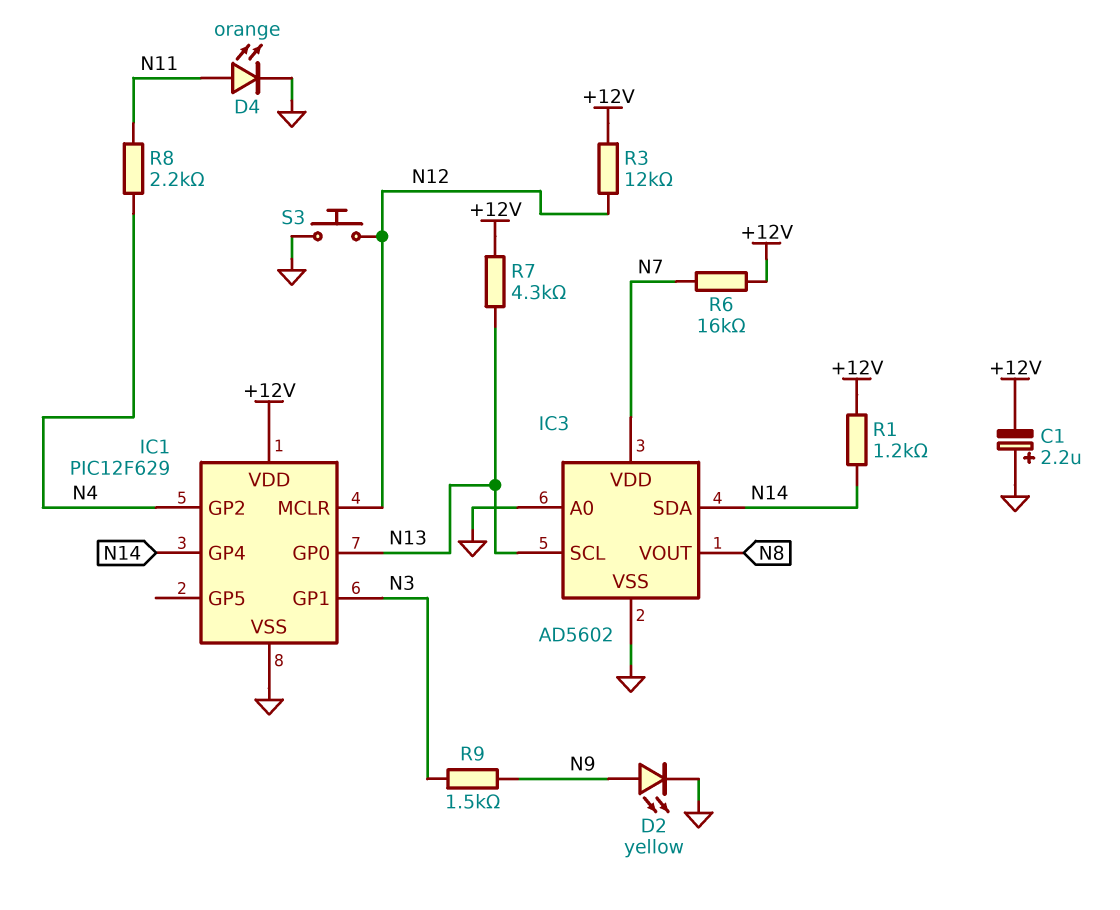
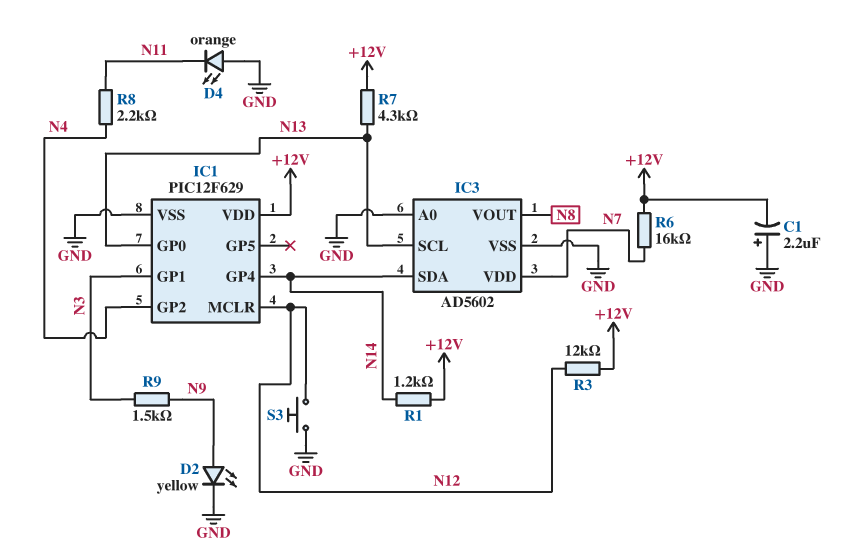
D4: LED orange (A N11, K GND) -> LED orange (A GND, K N11)

